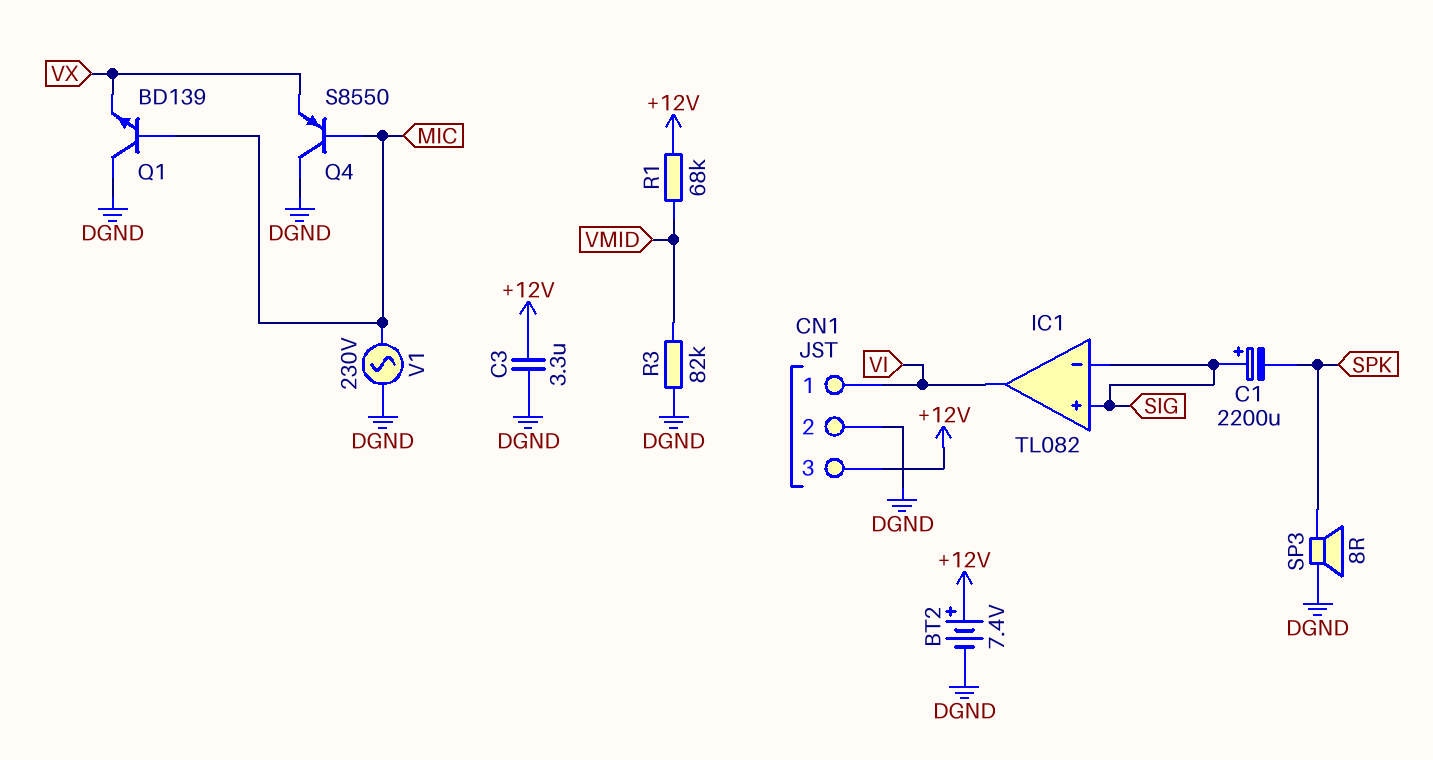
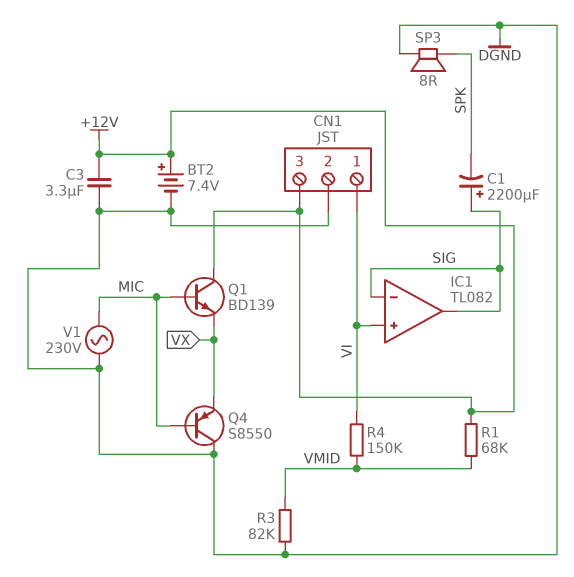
IC1 pin in+: SIG -> VI
IC1 pin out: VI -> SIG
Q1: NPN BD139 (B MIC, C DGND, E VX) -> NPN BD139 (B MIC, C +12V, E VX)
R4: none -> 150k (VI, VMID)

